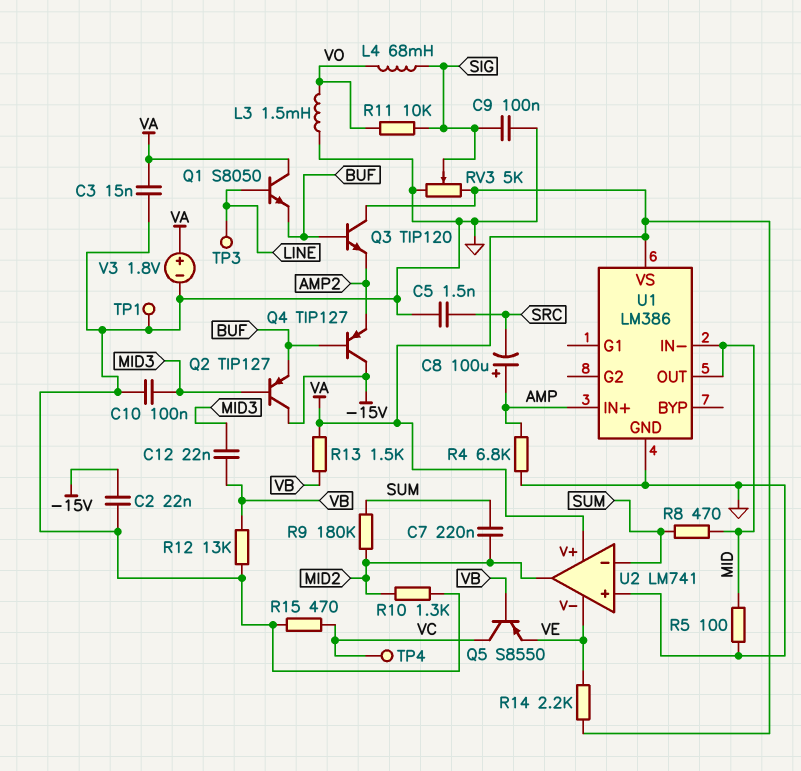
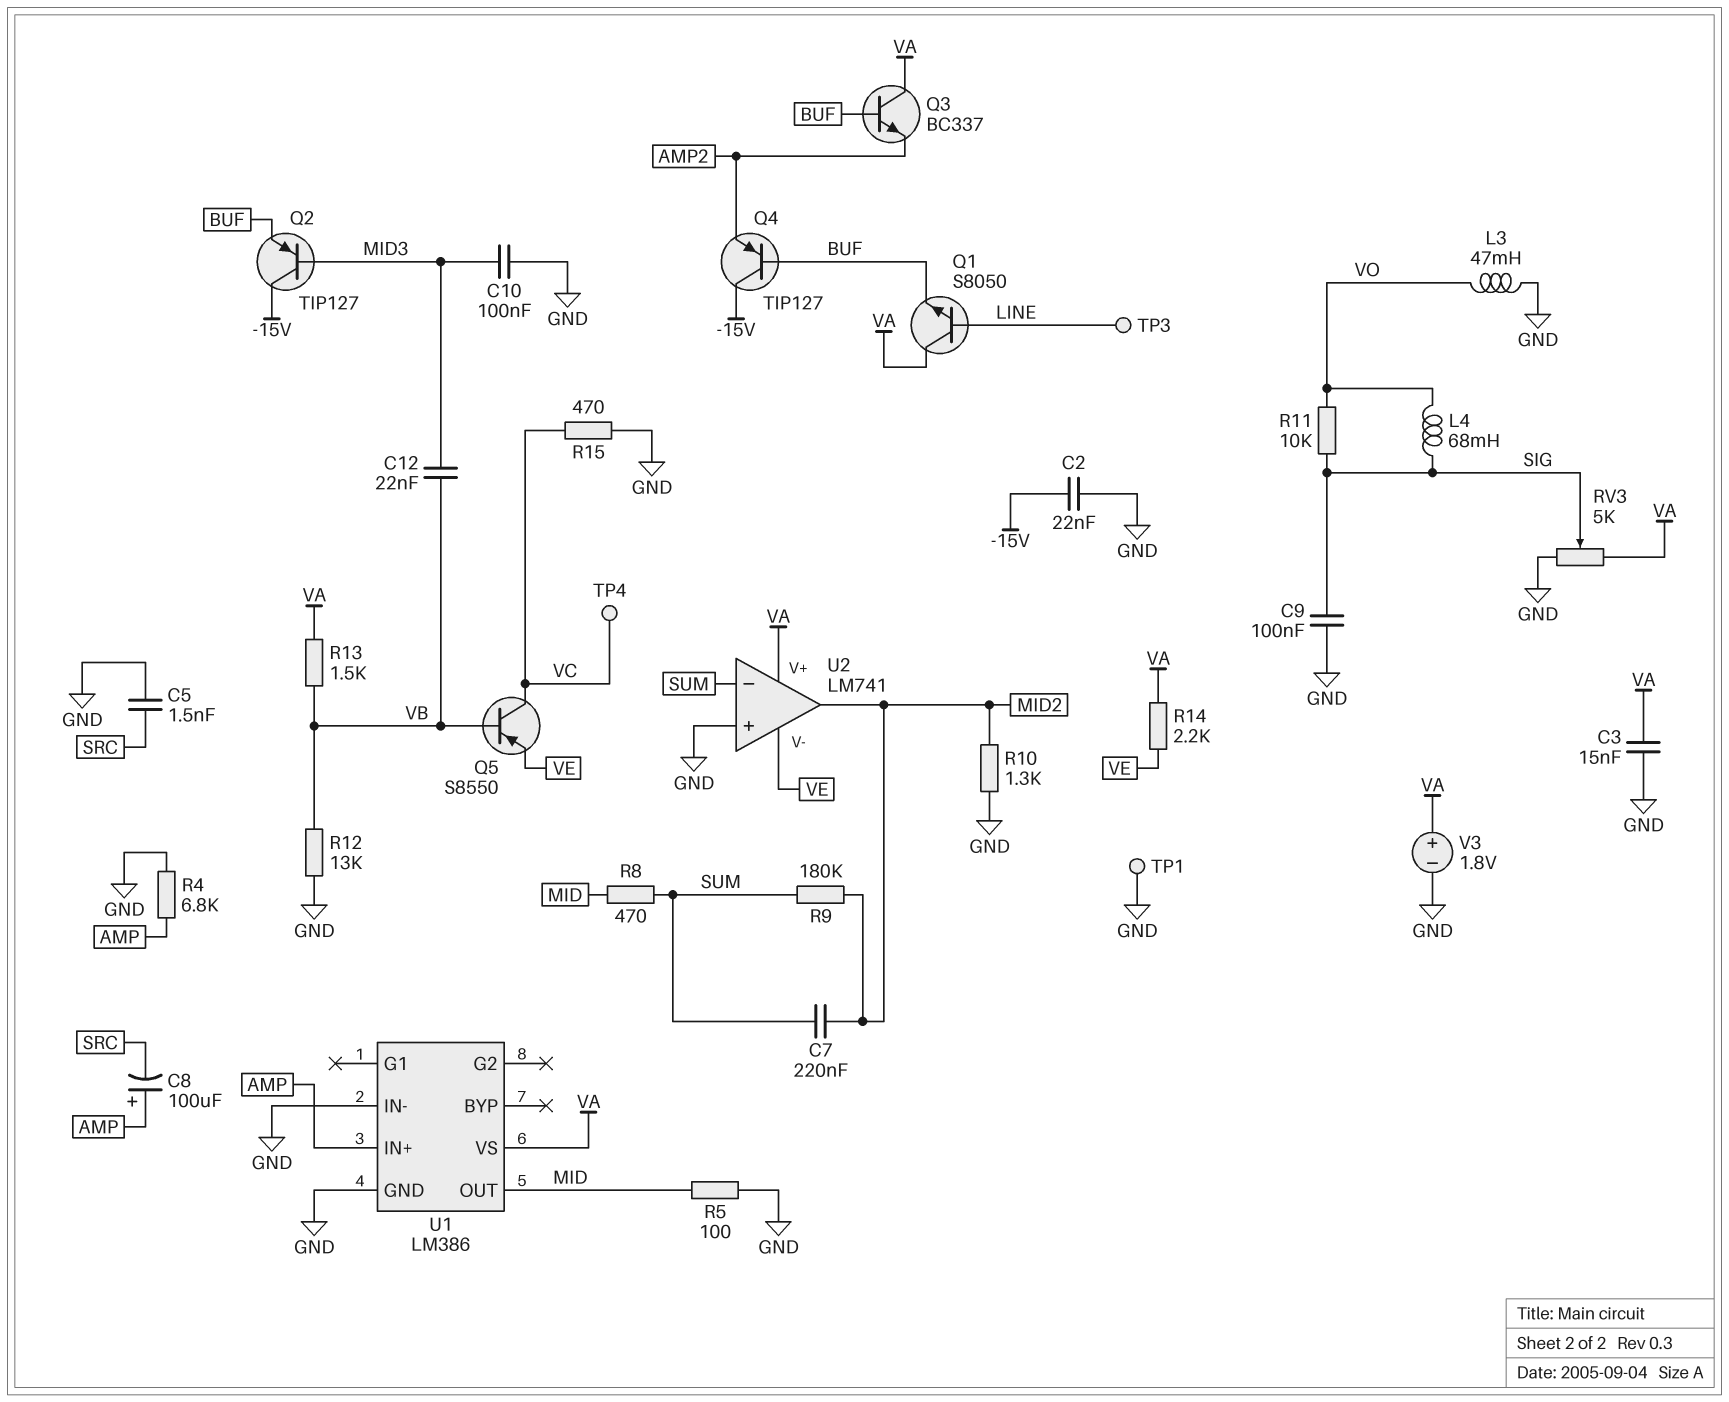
L3: 1.5mH (GND, VO) -> 47mH (GND, VO)
Q3: NPN TIP120 (B BUF, C VA, E AMP2) -> NPN BC337 (B BUF, C VA, E AMP2)
U1 pin IN-: MID -> GND

